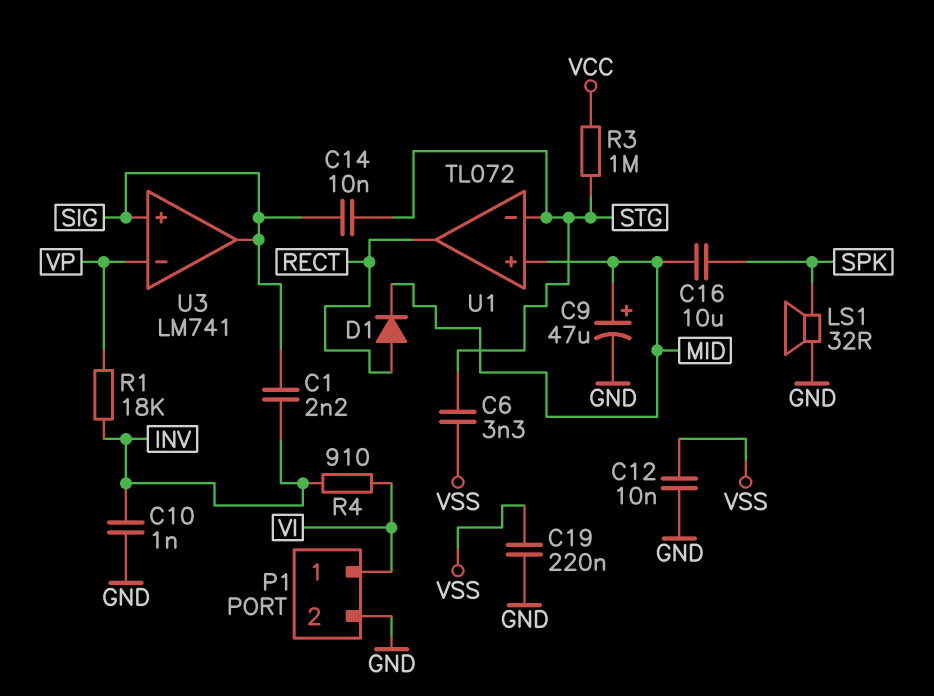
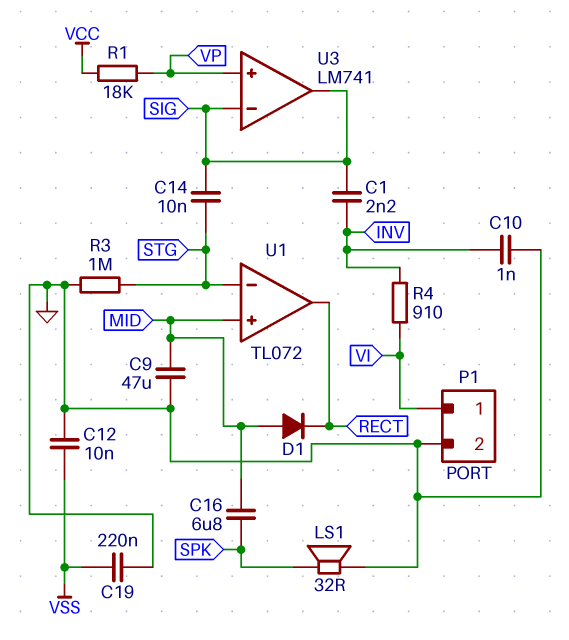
C6: 3.3nF (STG, VSS) -> none
C9: 47uF (plus MID, minus GND) -> 47uF (GND, MID)
C16: 10uF (MID, SPK) -> 6.8uF (MID, SPK)
D1: diode (A RECT, K MID) -> diode (A MID, K RECT)
R1: 18k (INV, VP) -> 18k (VCC, VP)
R3: 1M (STG, VCC) -> 1M (GND, STG)
U3 pin in+: SIG -> VP
U3 pin in-: VP -> SIG

